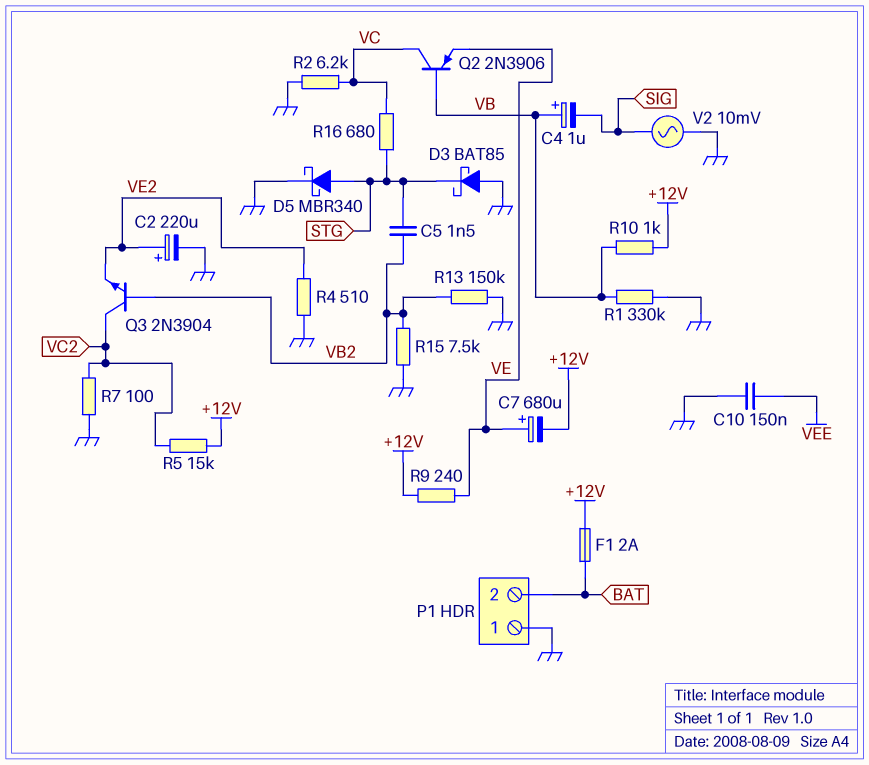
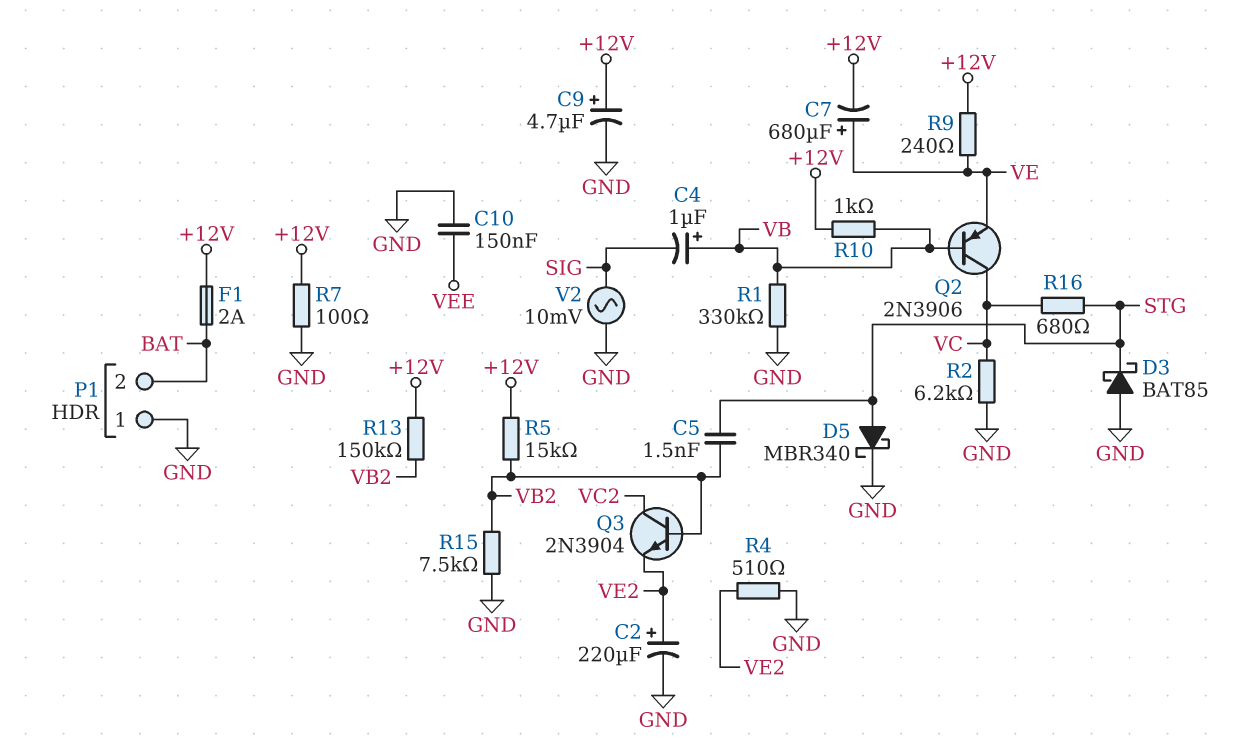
C9: none -> 4.7uF (plus +12V, minus GND)
R5: 15k (+12V, VC2) -> 15k (+12V, VB2)
R7: 100 (GND, VC2) -> 100 (+12V, GND)
R13: 150k (GND, VB2) -> 150k (+12V, VB2)

